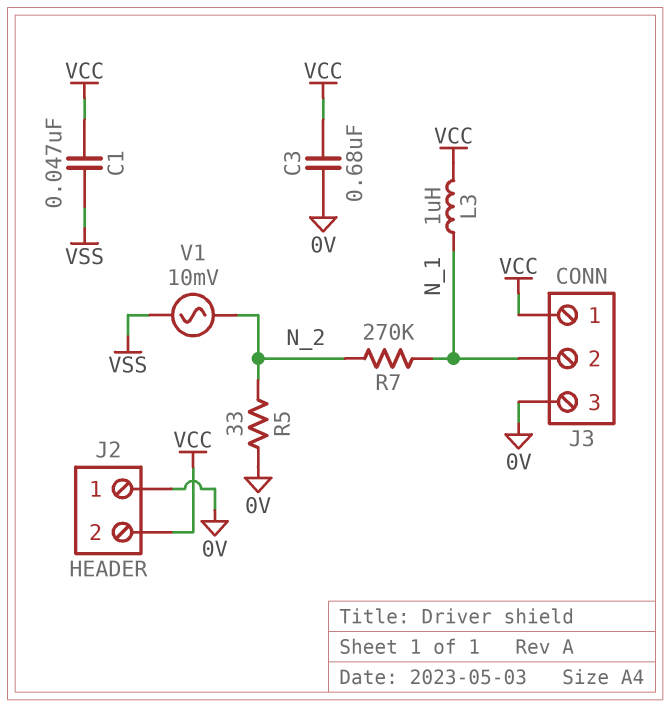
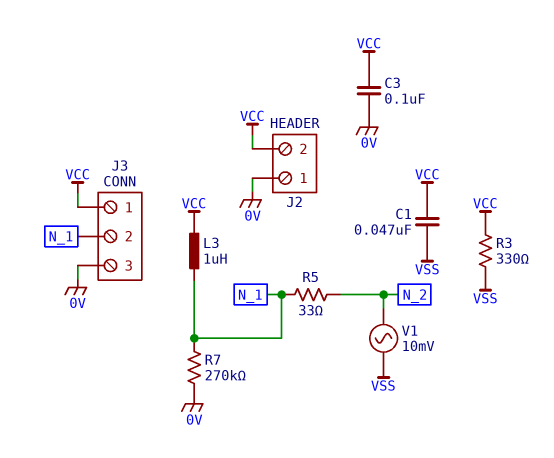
C3: 680nF (0V, VCC) -> 100nF (0V, VCC)
R3: none -> 330 (VCC, VSS)
R5: 33 (0V, N_2) -> 33 (N_1, N_2)
R7: 270k (N_1, N_2) -> 270k (0V, N_1)

